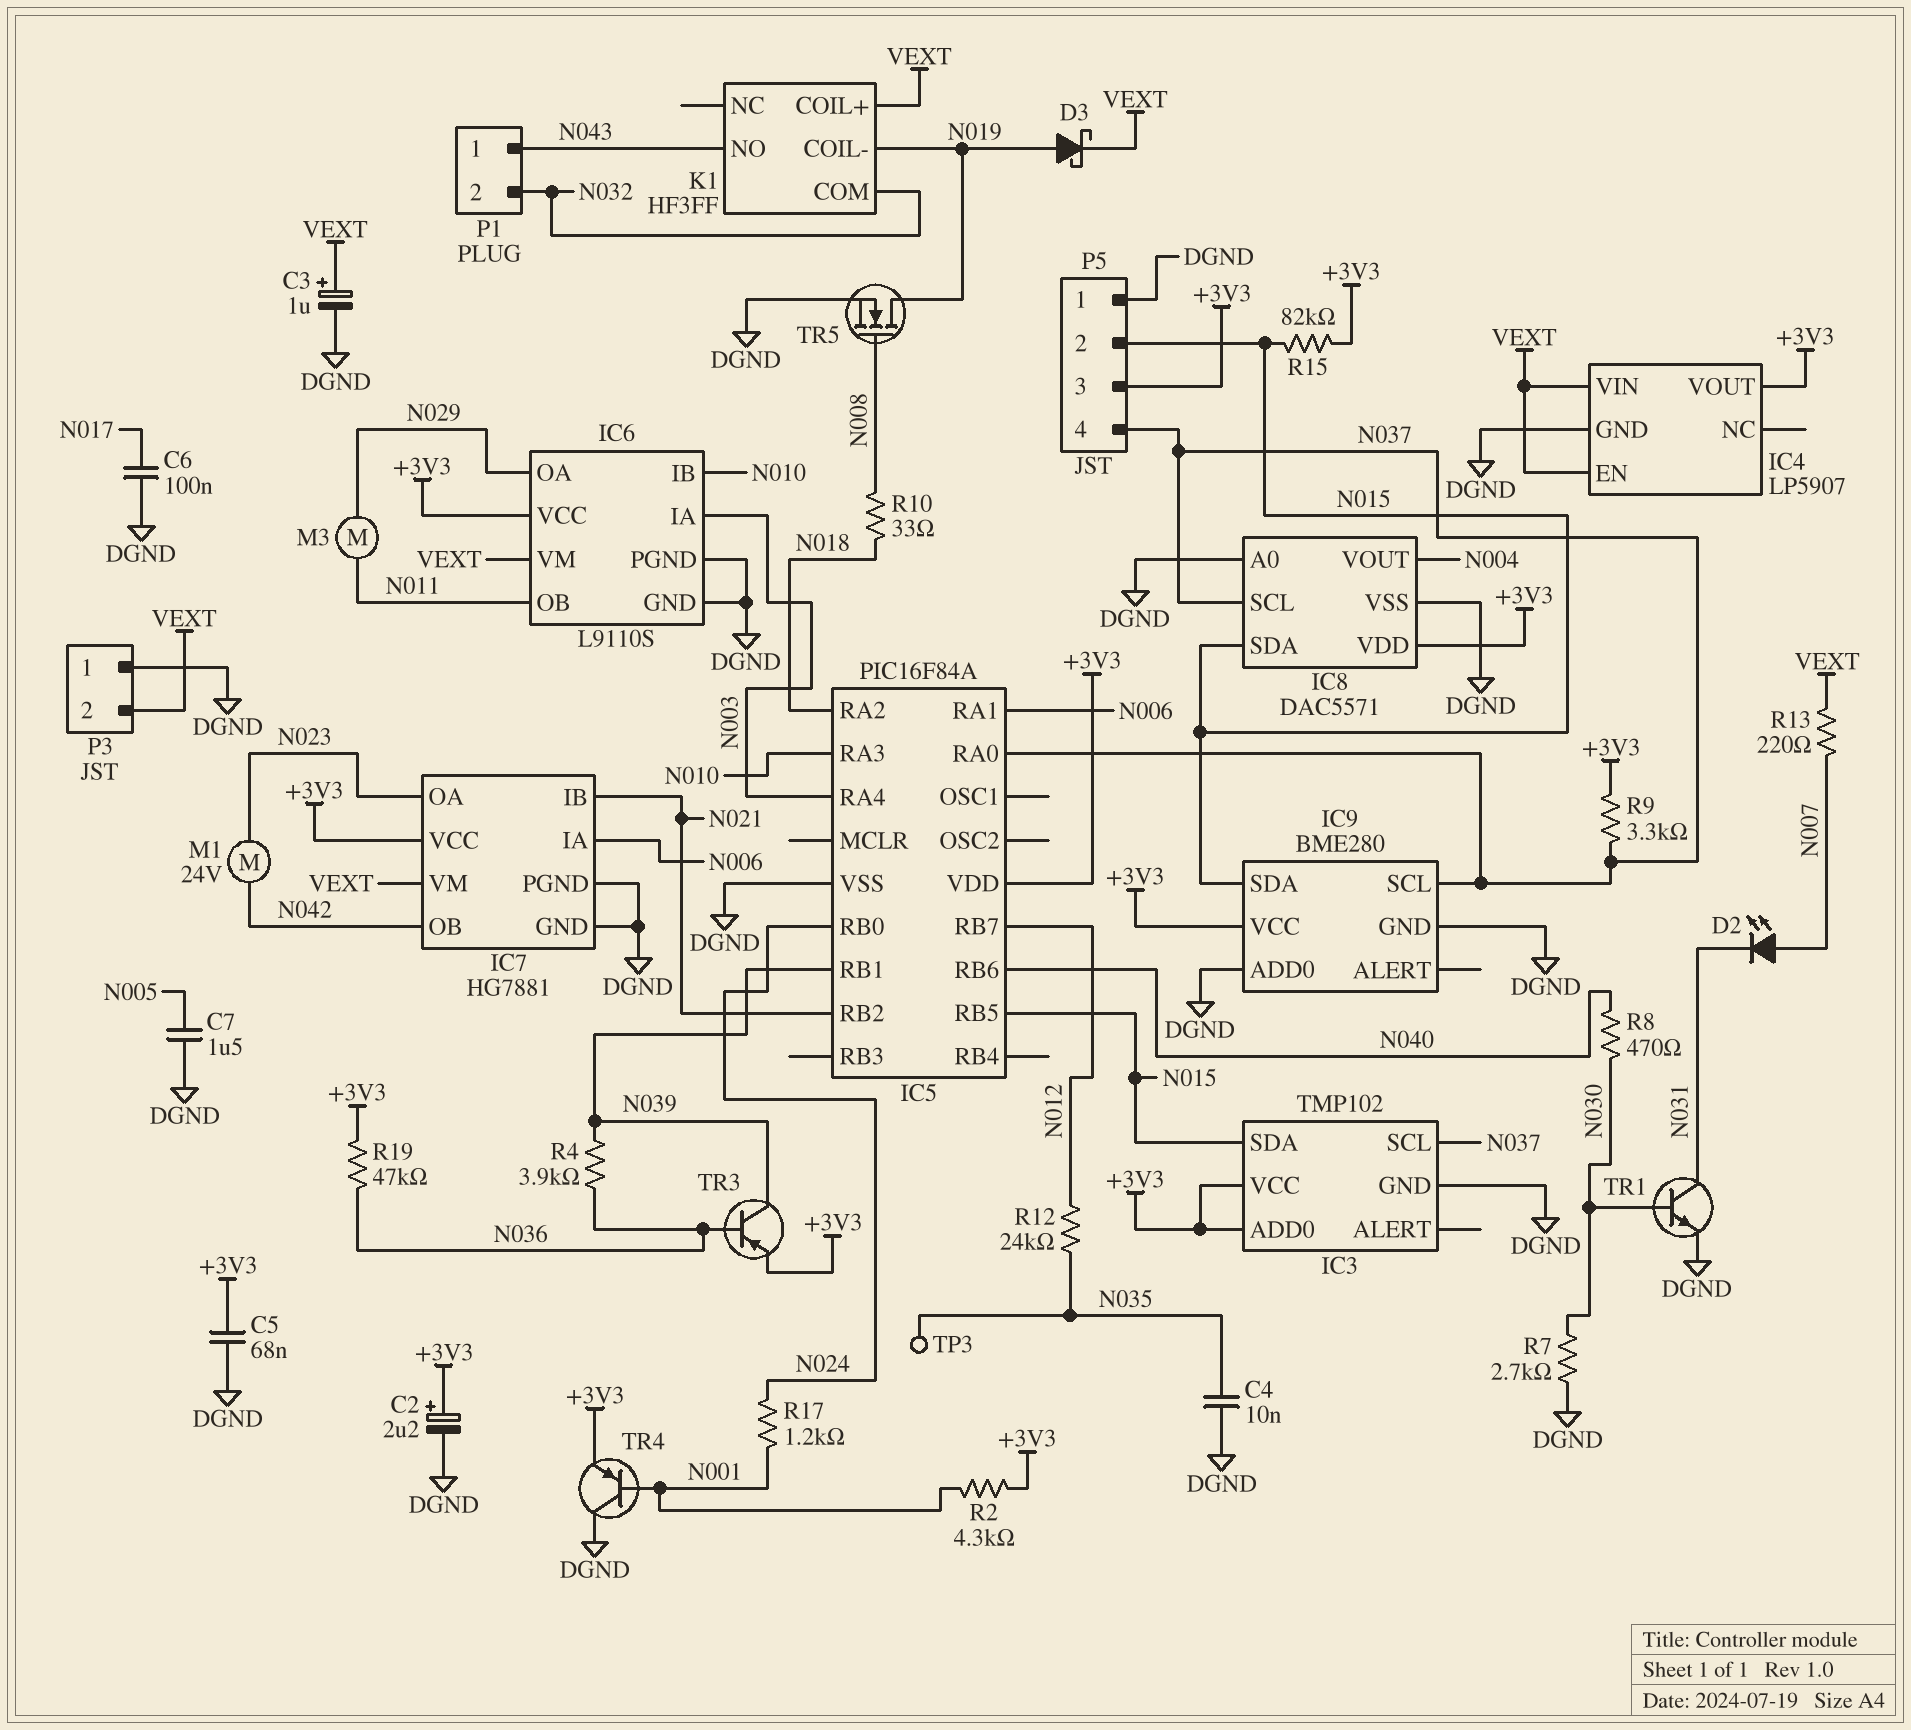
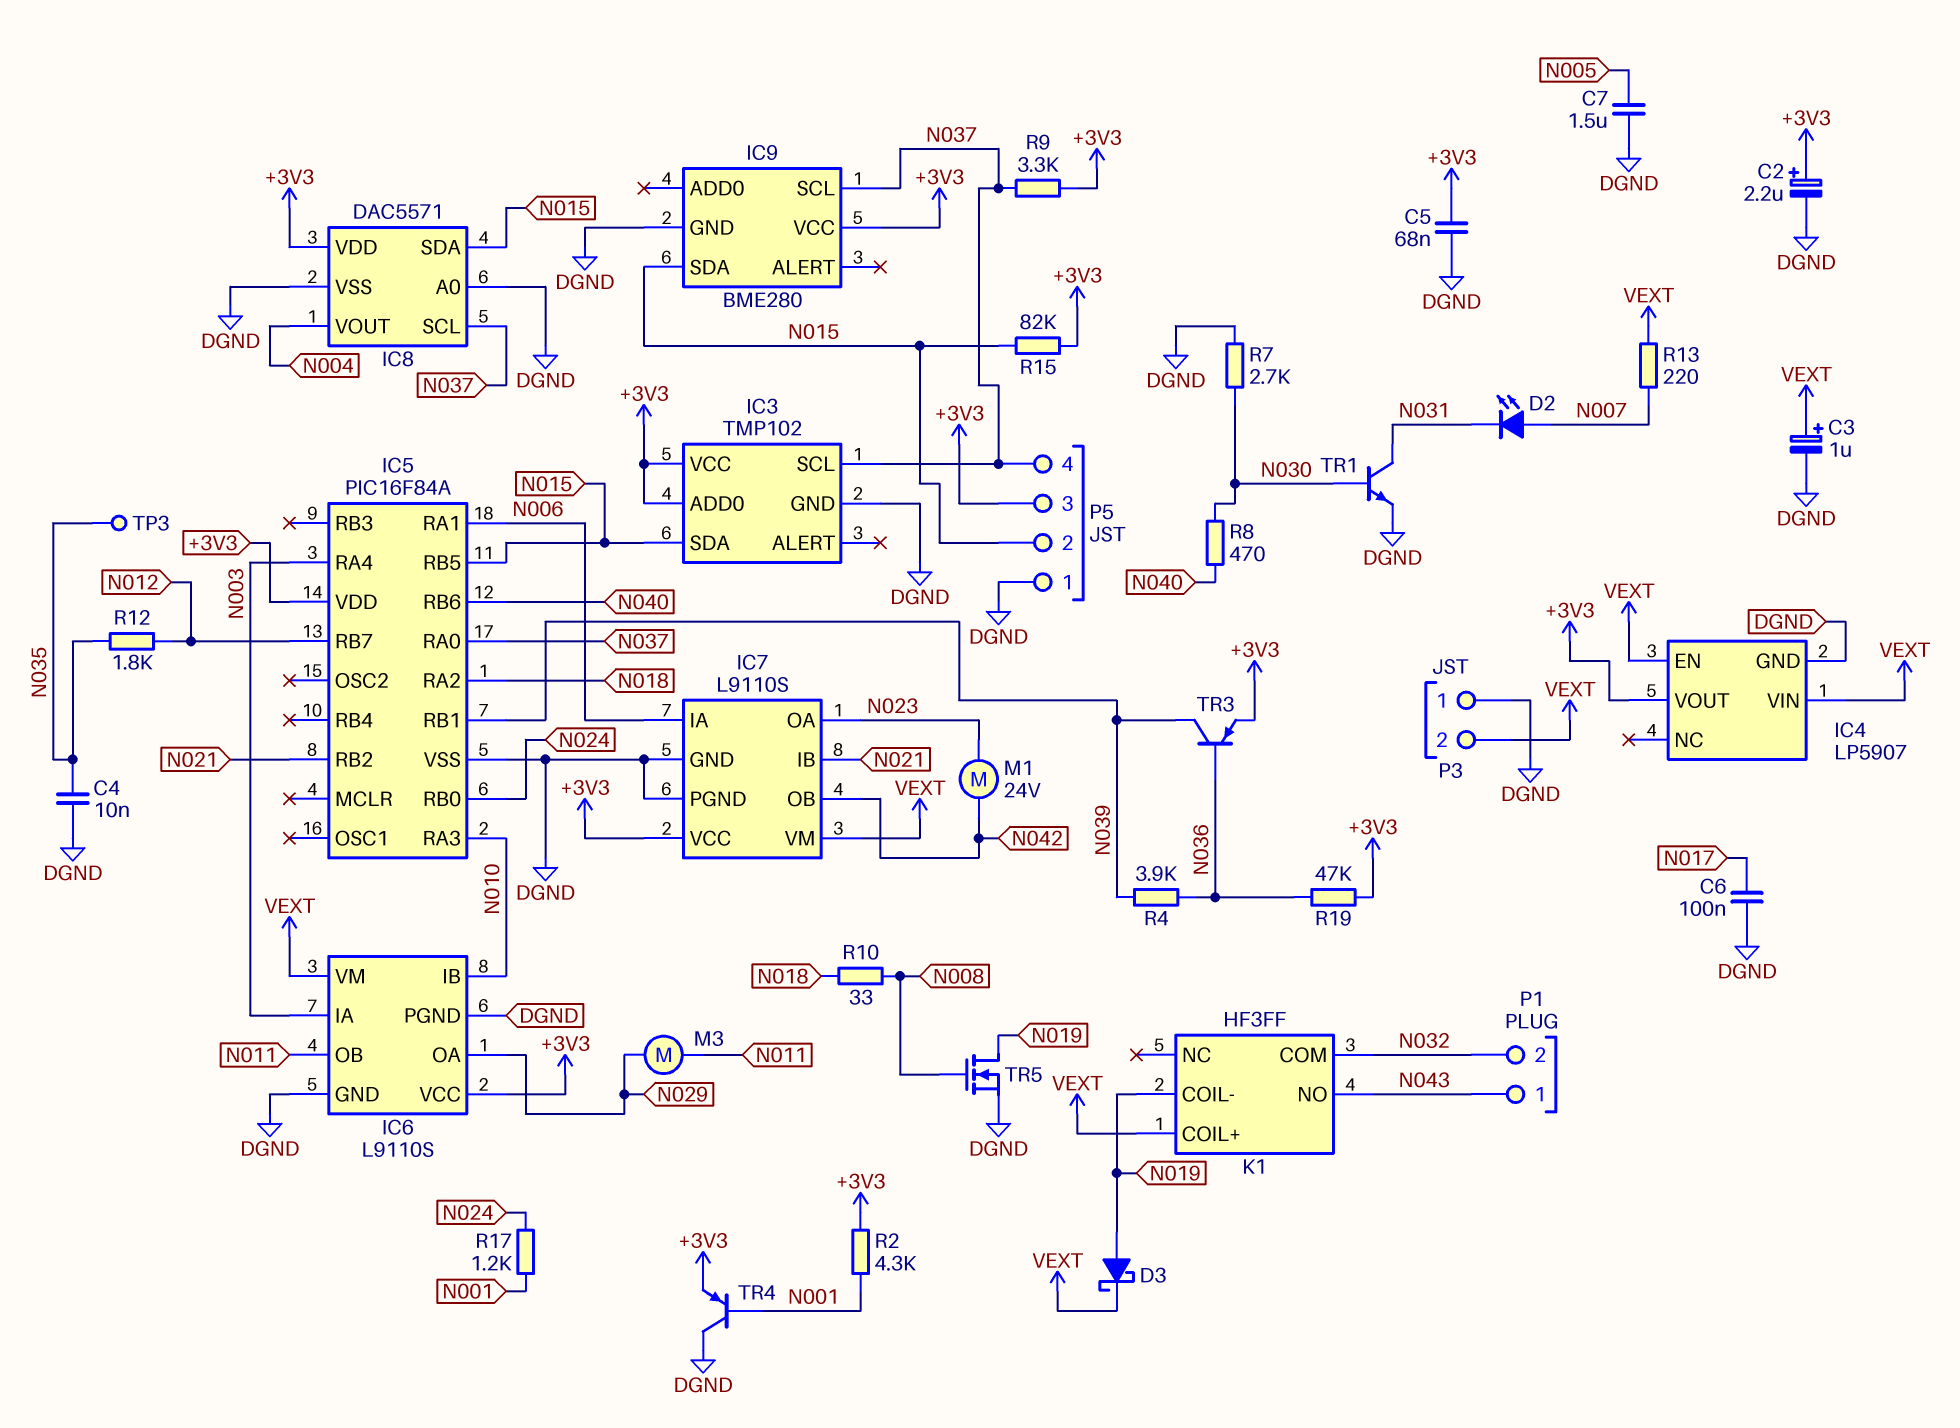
IC7: HG7881 -> L9110S
IC9 pin ADD0: DGND -> none
R12: 24k (N012, N035) -> 1.8k (N012, N035)

